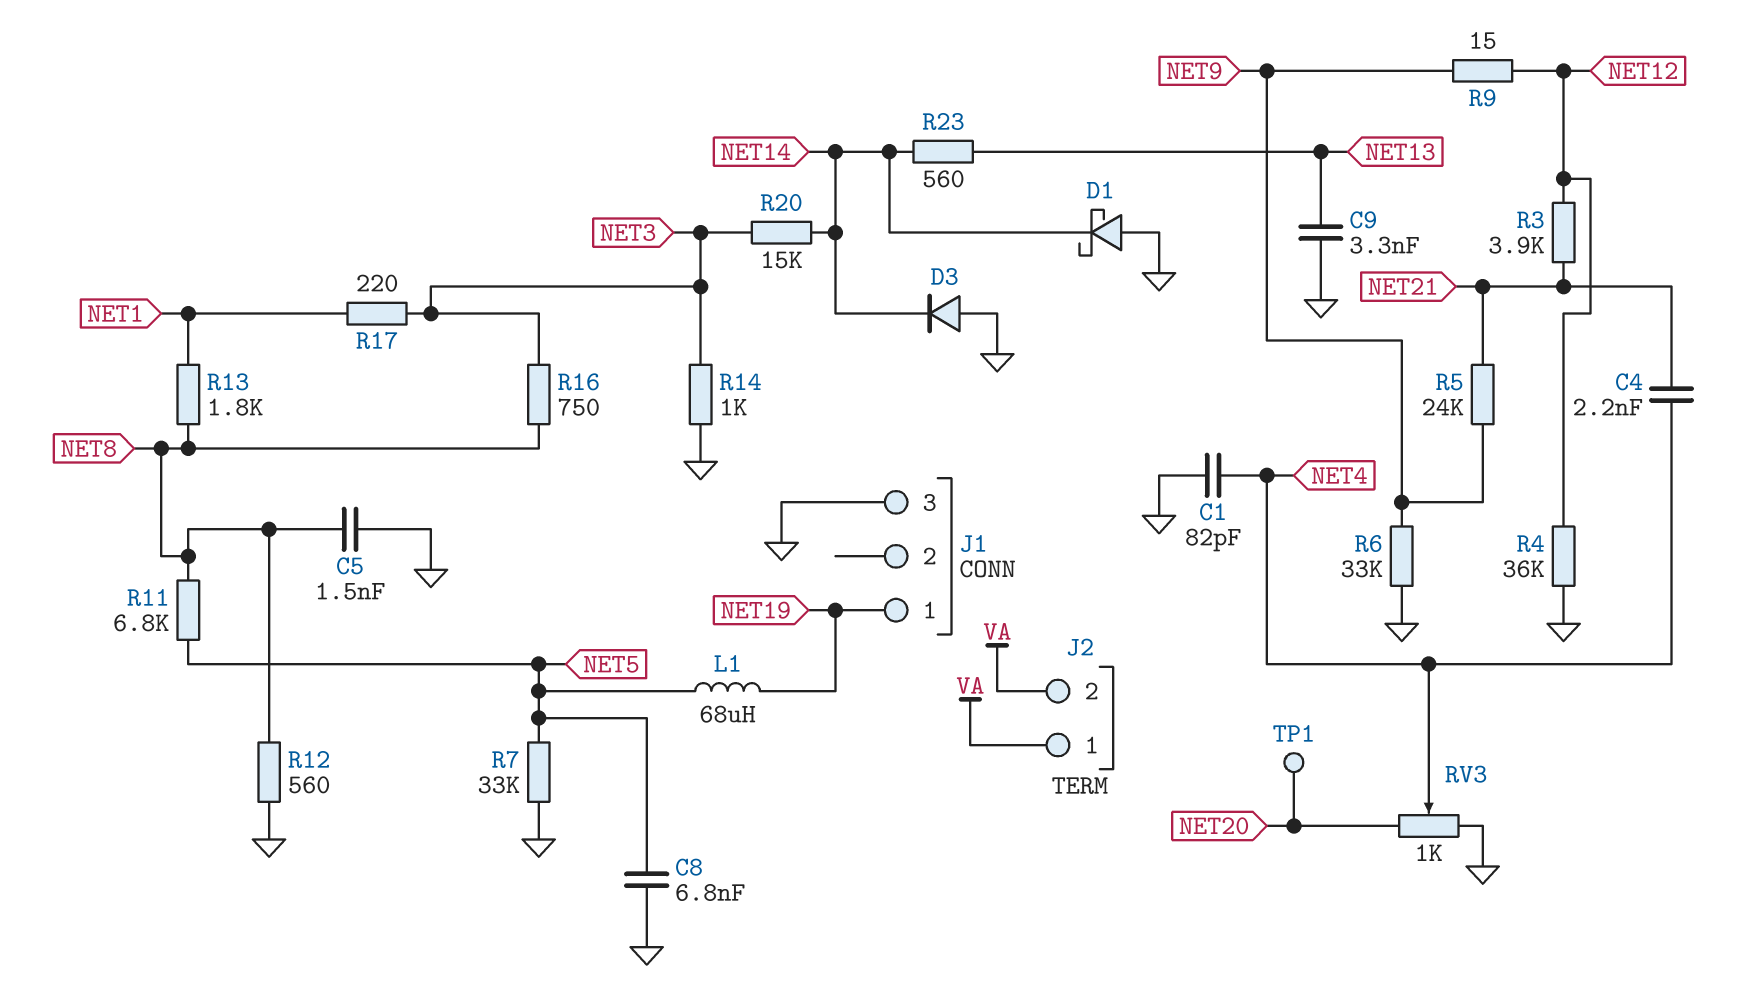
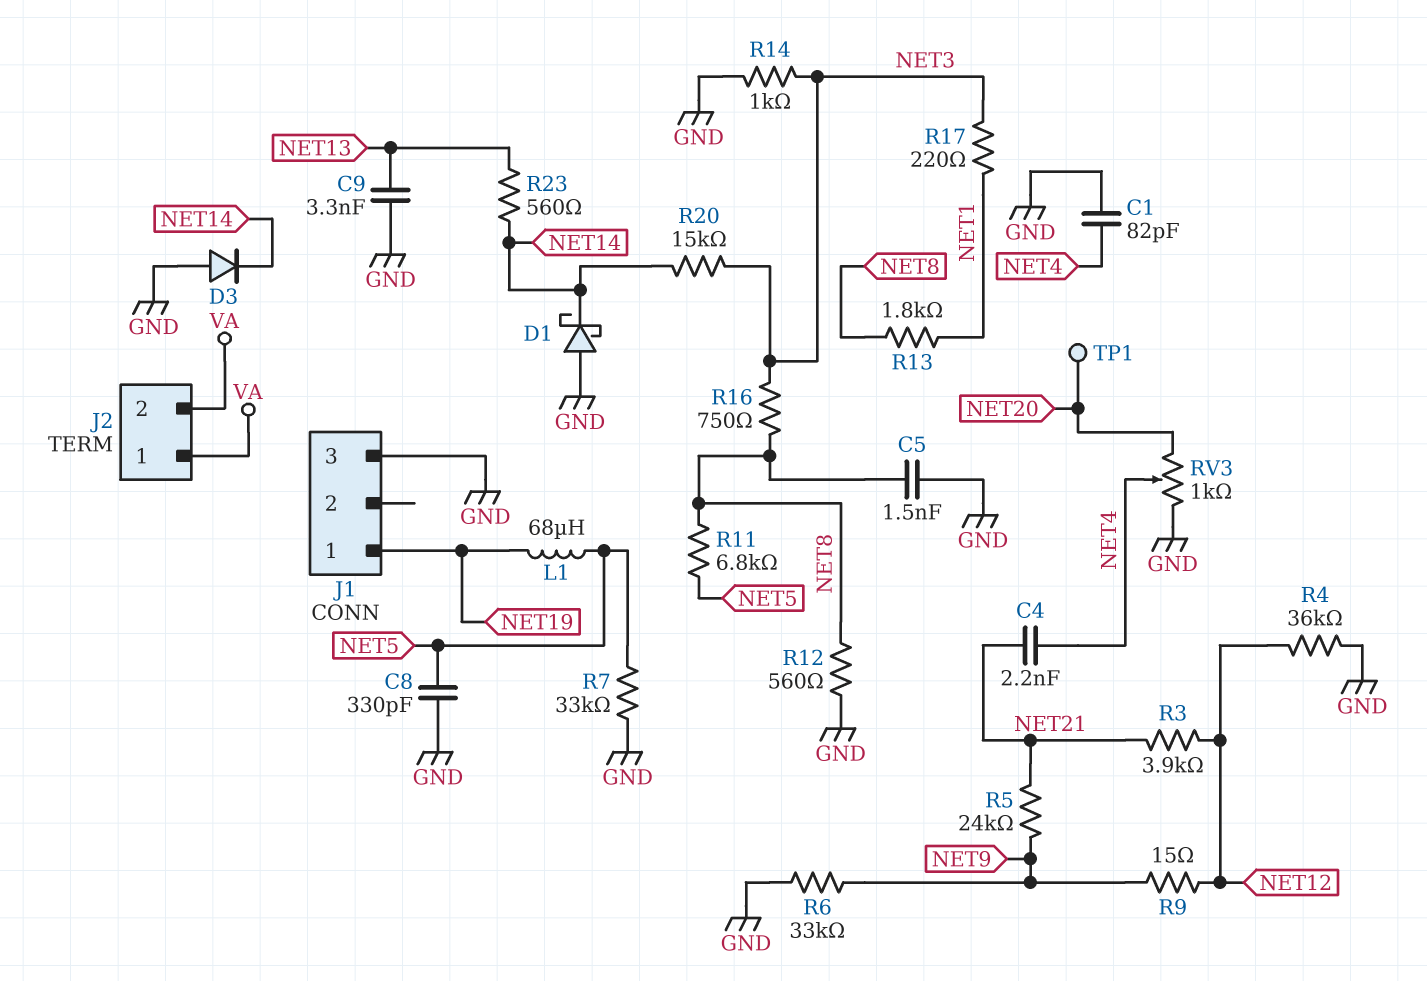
C8: 6.8nF (GND, NET5) -> 330pF (GND, NET5)

